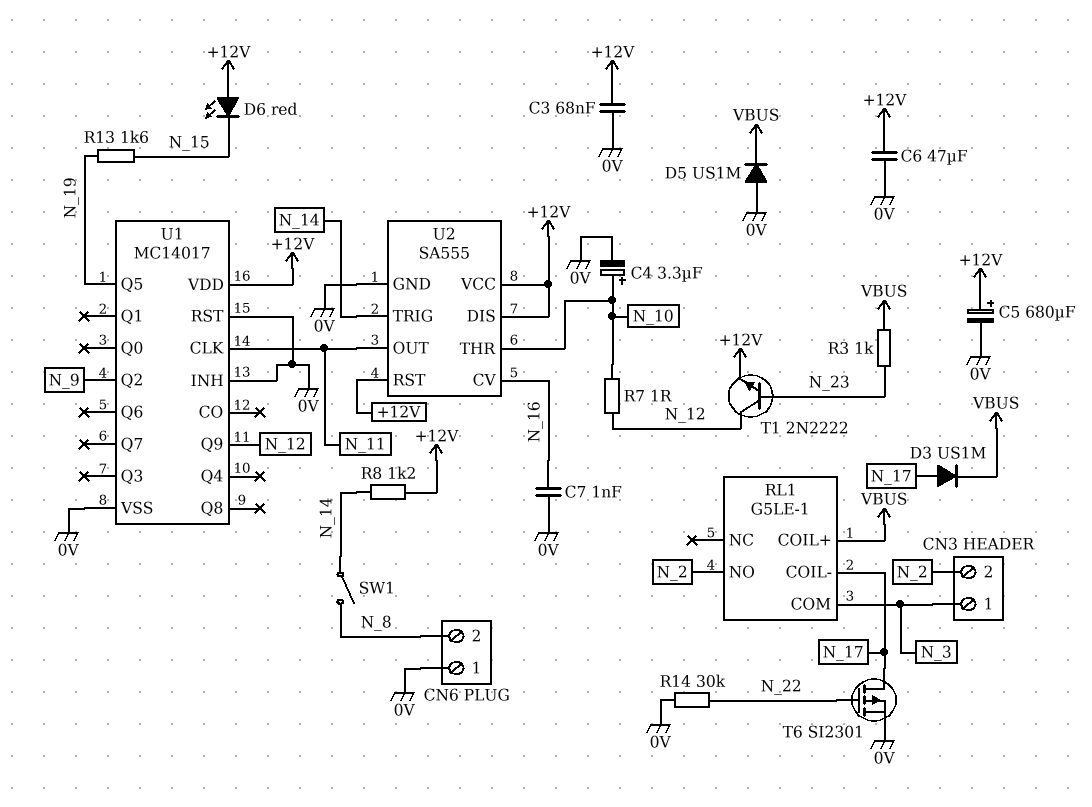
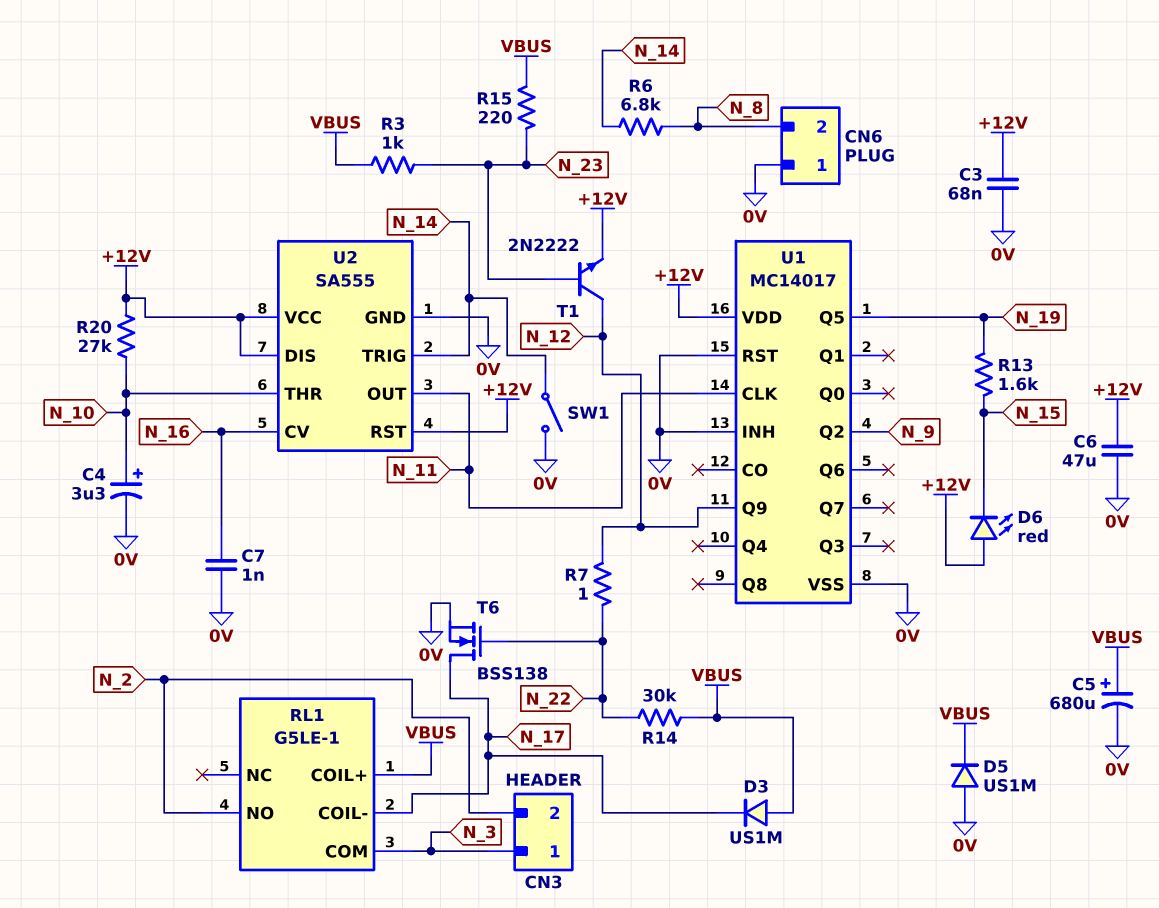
C5: 680uF (plus +12V, minus 0V) -> 680uF (plus VBUS, minus 0V)
D3: diode US1M (A N_17, K VBUS) -> diode US1M (A VBUS, K N_17)
R6: none -> 6.8k (N_8, N_14)
R7: 1 (N_10, N_12) -> 1 (N_12, N_22)
R8: 1.2k (+12V, N_14) -> none
R14: 30k (0V, N_22) -> 30k (N_22, VBUS)
R15: none -> 220 (N_23, VBUS)
R20: none -> 27k (+12V, N_10)
SW1: switch (N_8, N_14) -> switch (0V, N_14)
T6: PMOS SI2301 (G N_22, D N_17, S 0V) -> NMOS BSS138 (G N_22, D N_17, S 0V)

